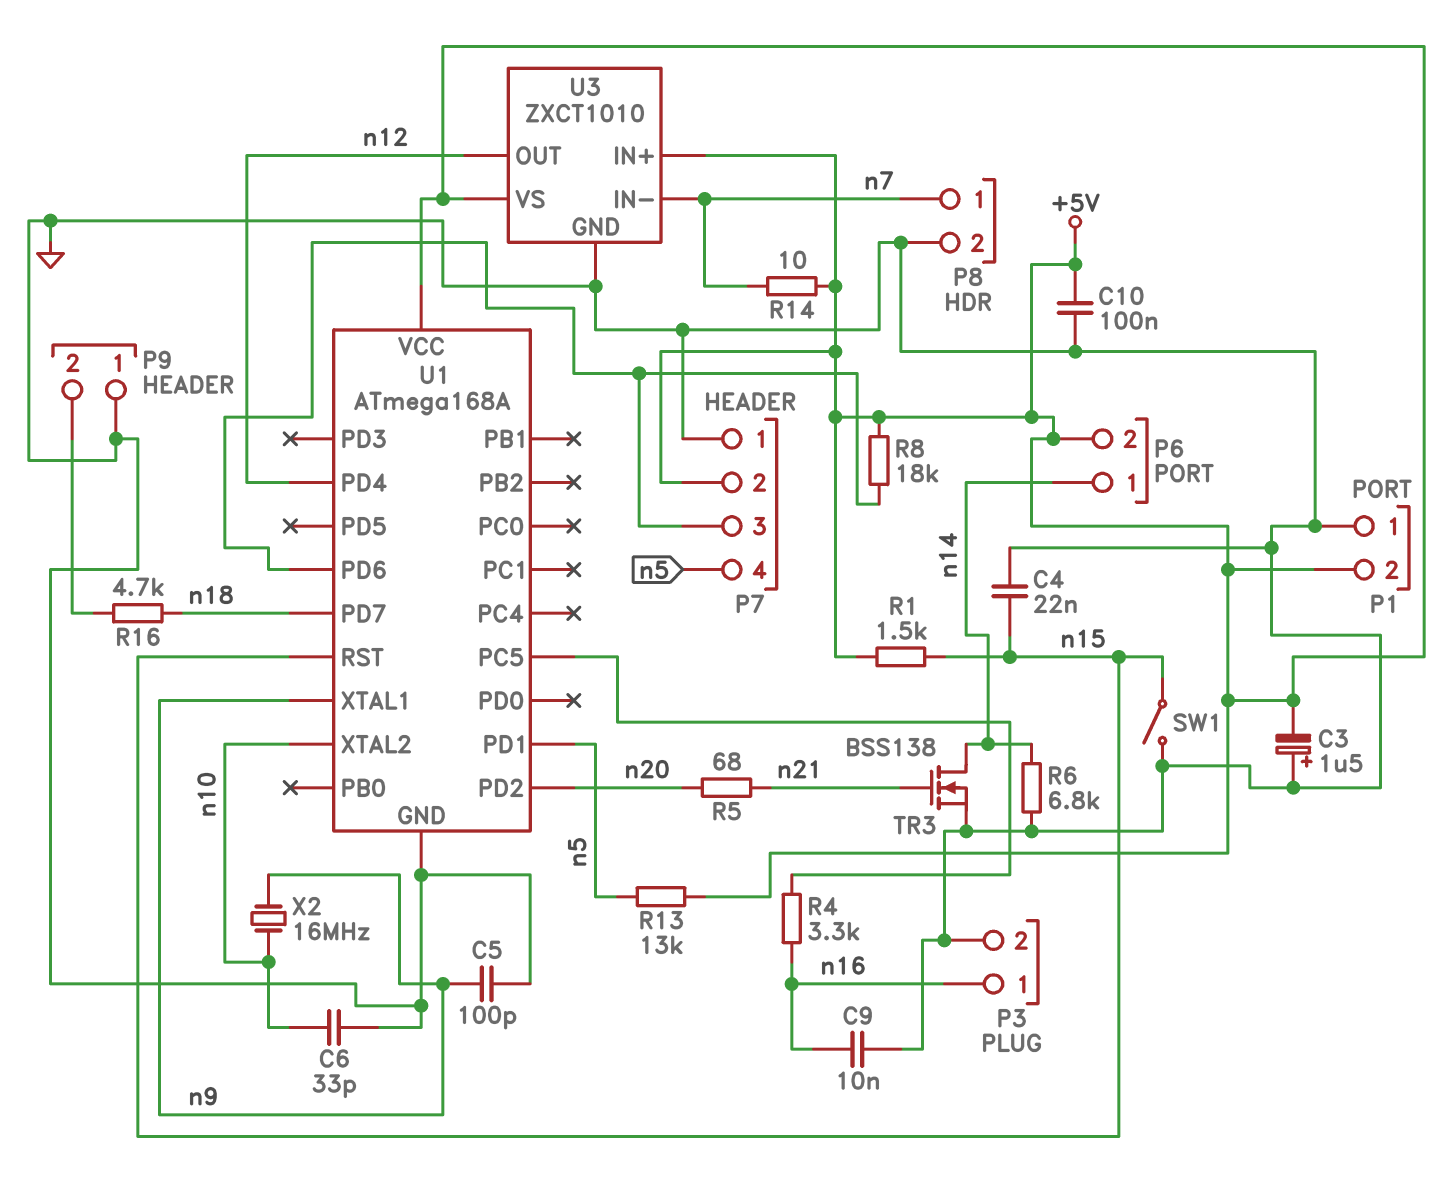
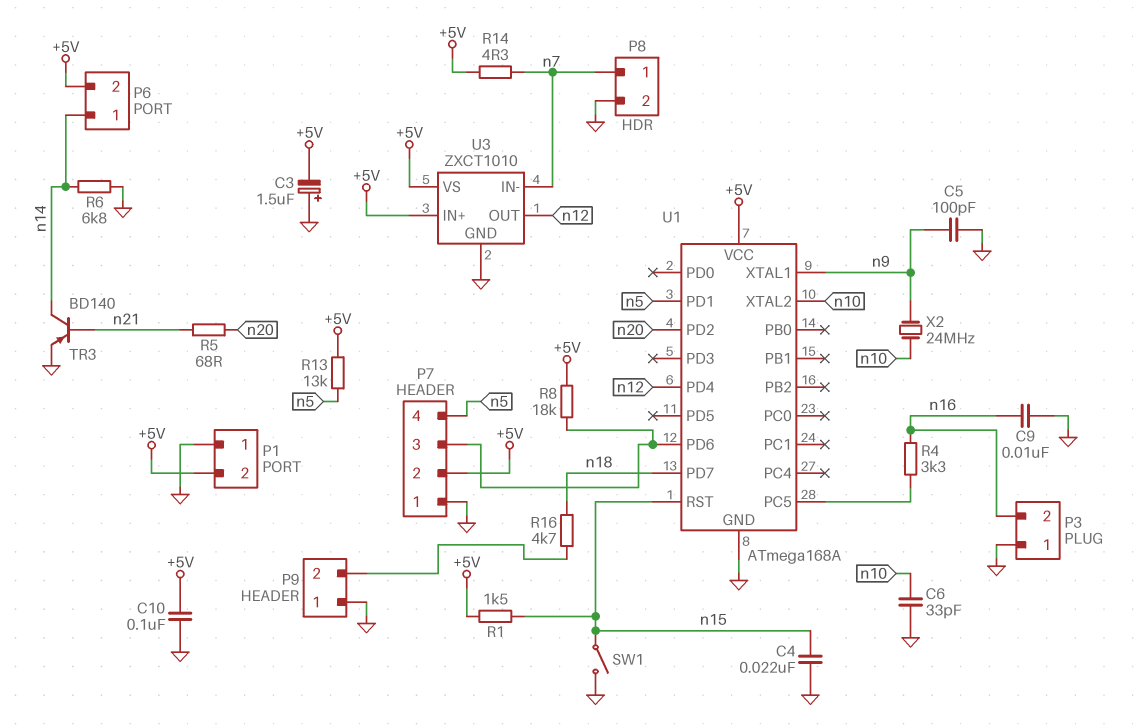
P3 pin 1: n16 -> GND
P3 pin 2: GND -> n16
R14: 10 (+5V, n7) -> 4.3 (+5V, n7)
TR3: NMOS BSS138 (G n21, D n14, S GND) -> PNP BD140 (B n21, C n14, E GND)
X2: 16MHz (n9, n10) -> 24MHz (n9, n10)

